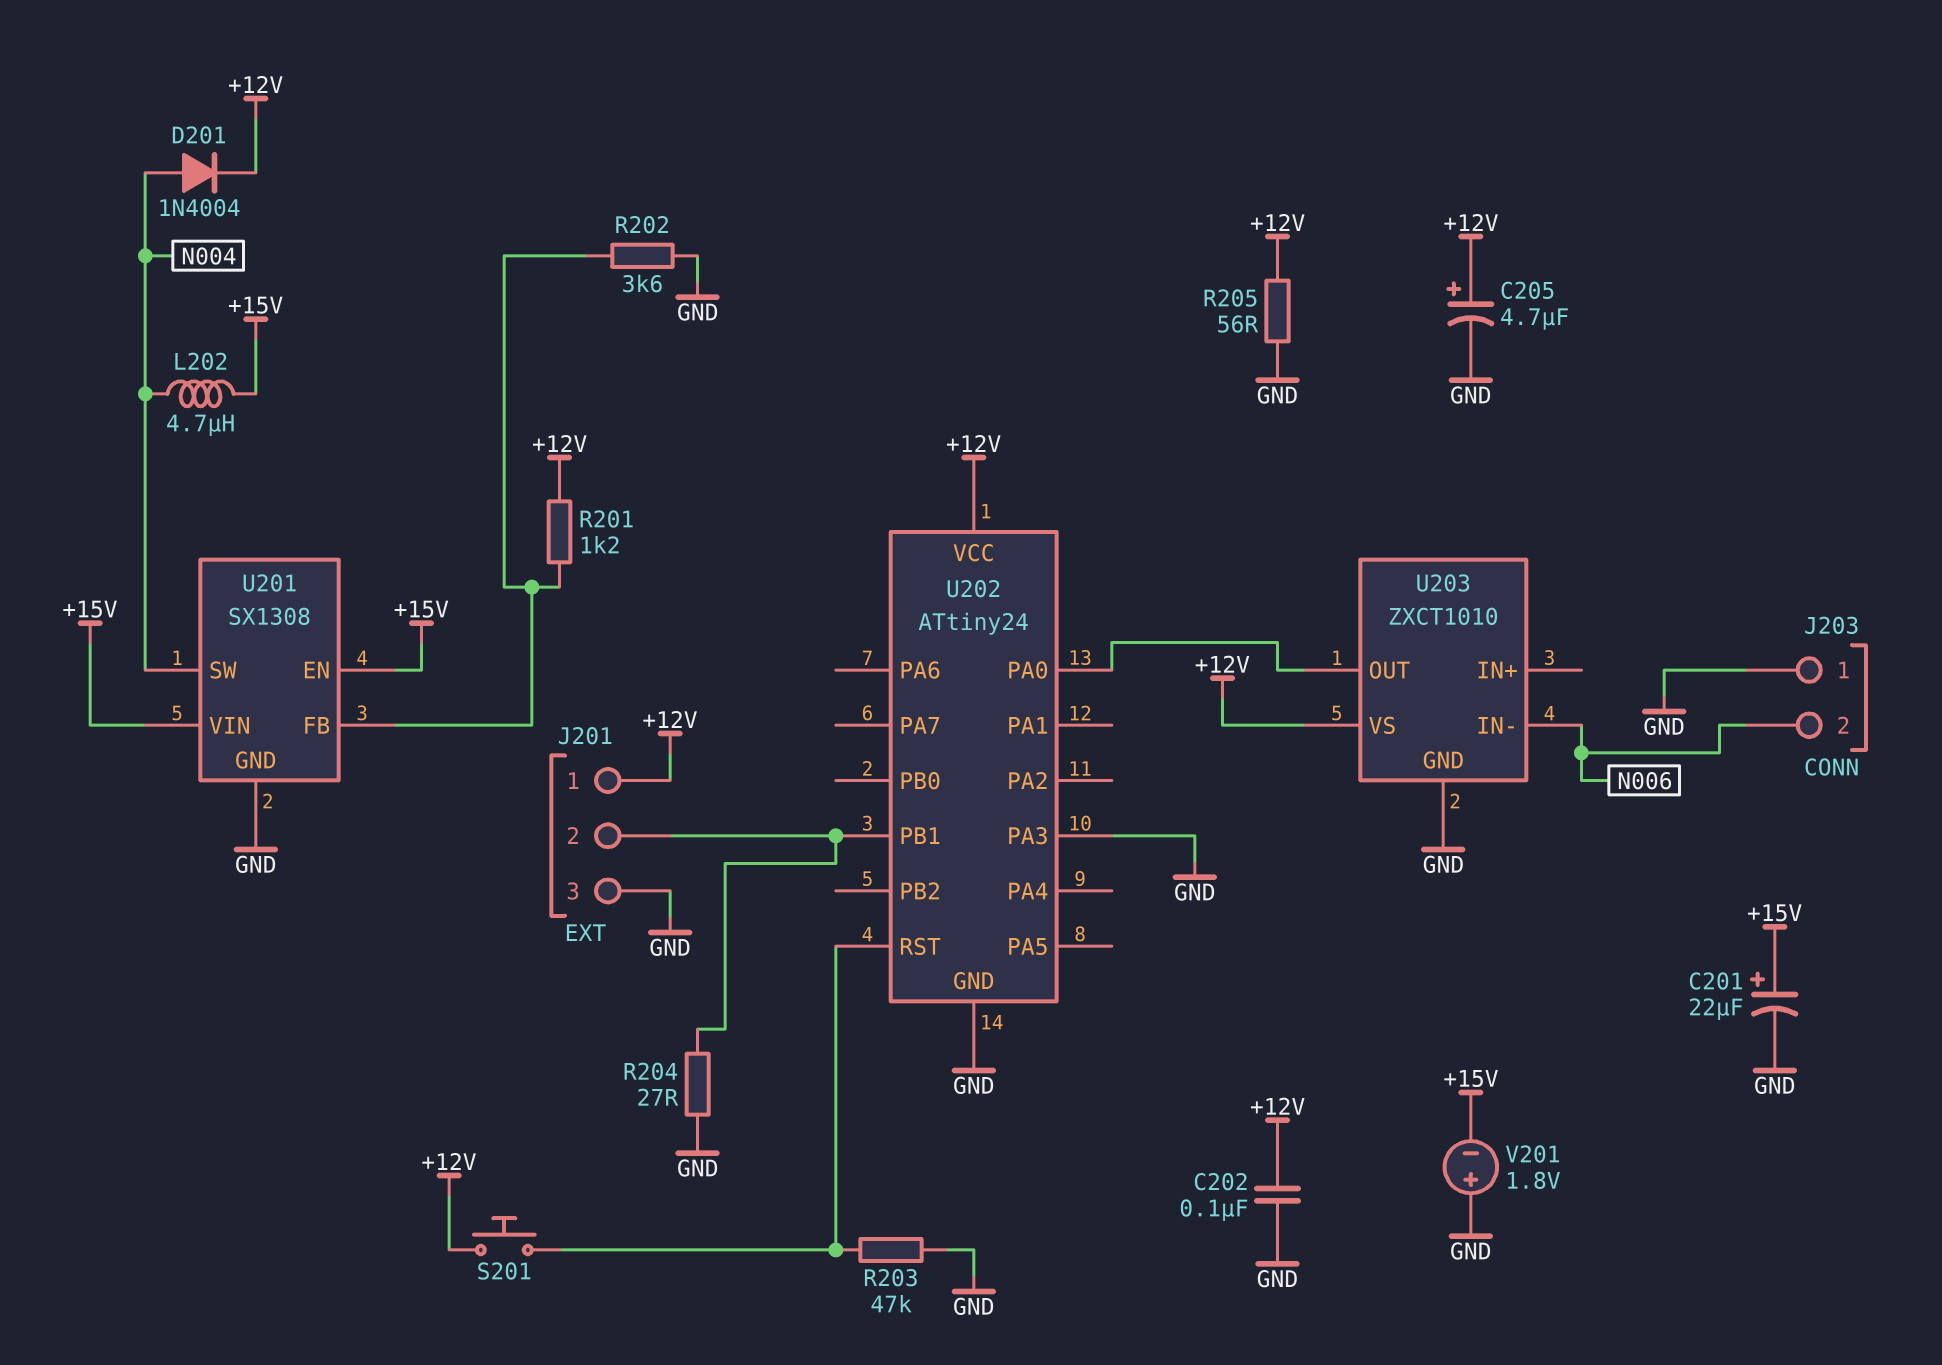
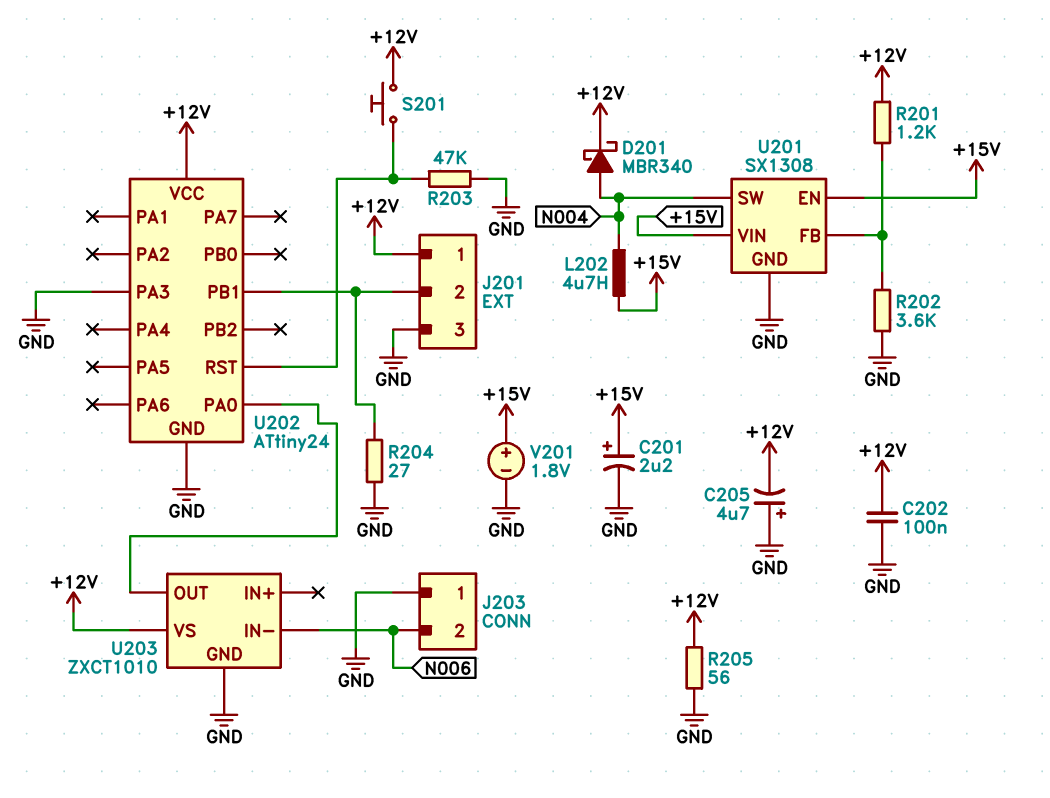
C201: 22uF (plus +15V, minus GND) -> 2.2uF (plus +15V, minus GND)
C205: 4.7uF (plus +12V, minus GND) -> 4.7uF (plus GND, minus +12V)
D201: diode 1N4004 (A N004, K +12V) -> schottky MBR340 (A N004, K +12V)
V201: 1.8V (plus GND, minus +15V) -> 1.8V (plus +15V, minus GND)

